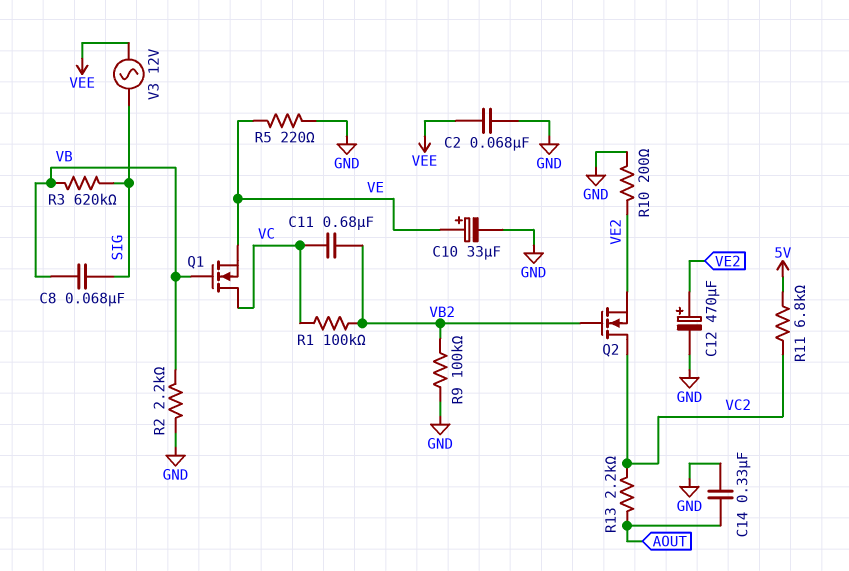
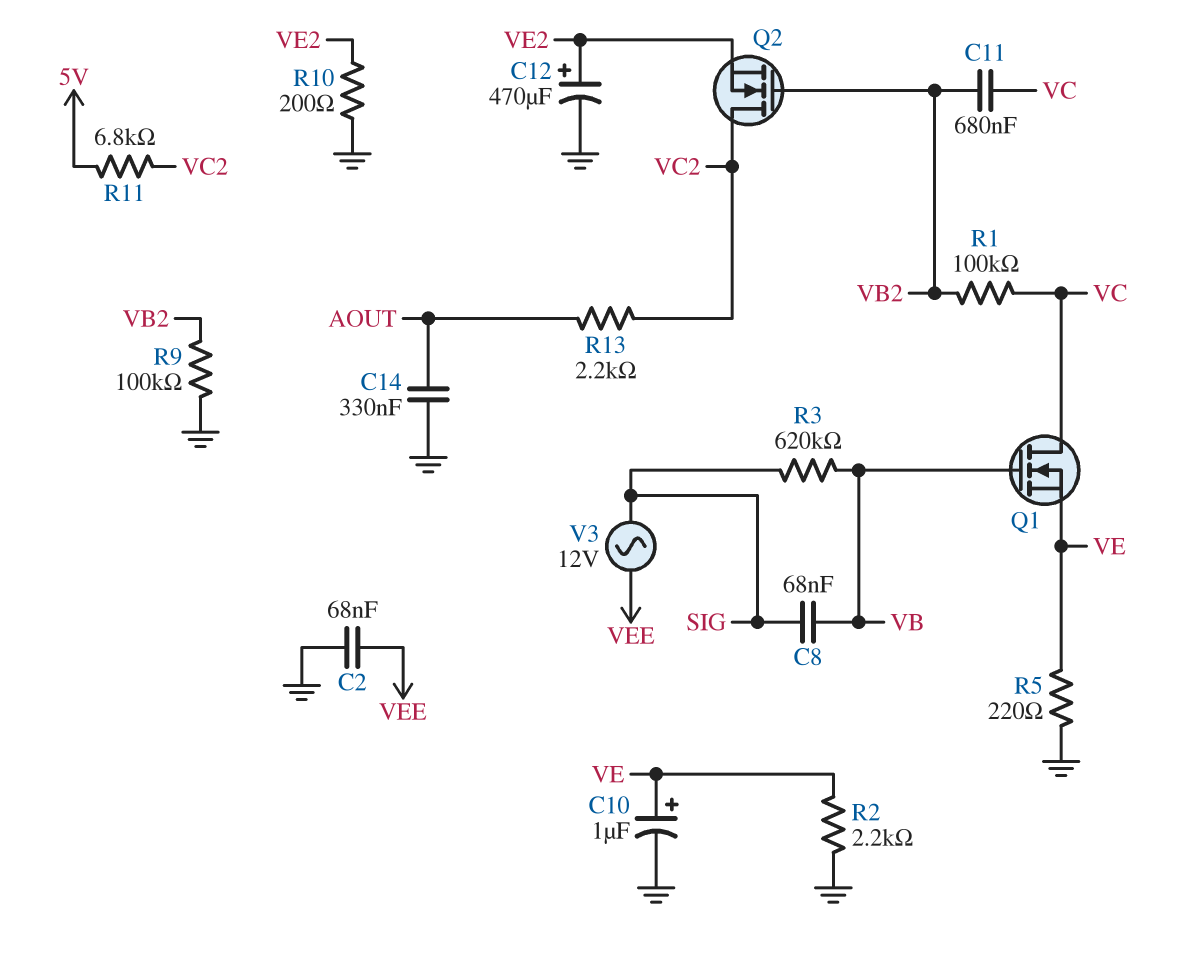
C10: 33uF (plus VE, minus GND) -> 1uF (plus VE, minus GND)
R2: 2.2k (GND, VB) -> 2.2k (GND, VE)

